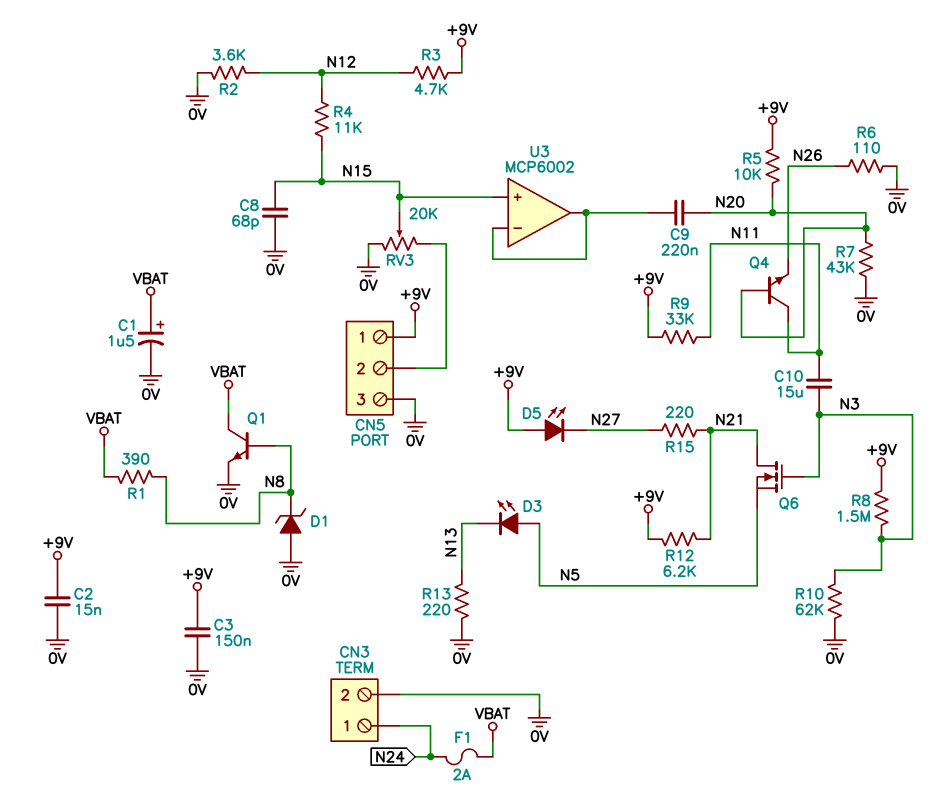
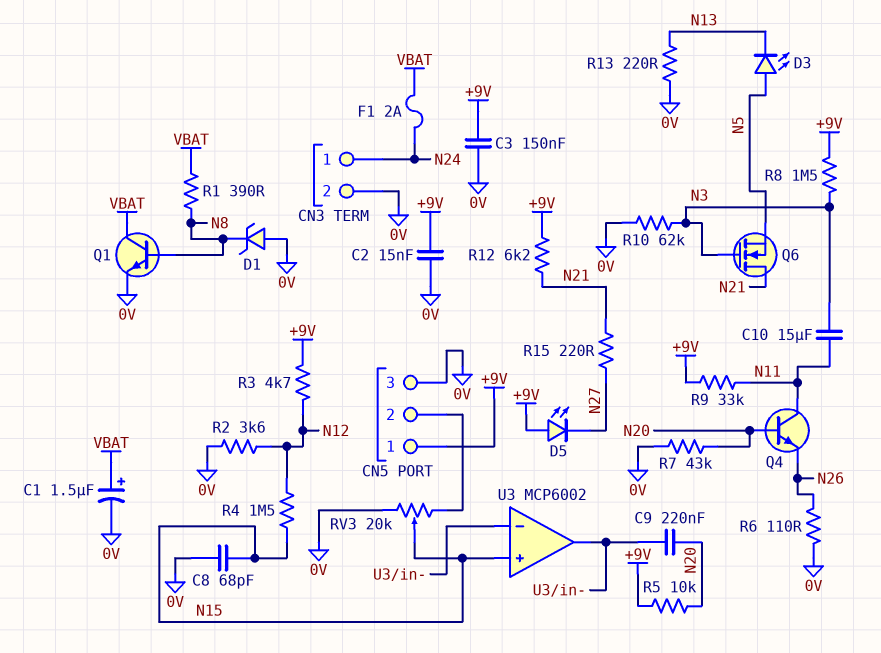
R4: 11k (N12, N15) -> 1.5M (N12, N15)

